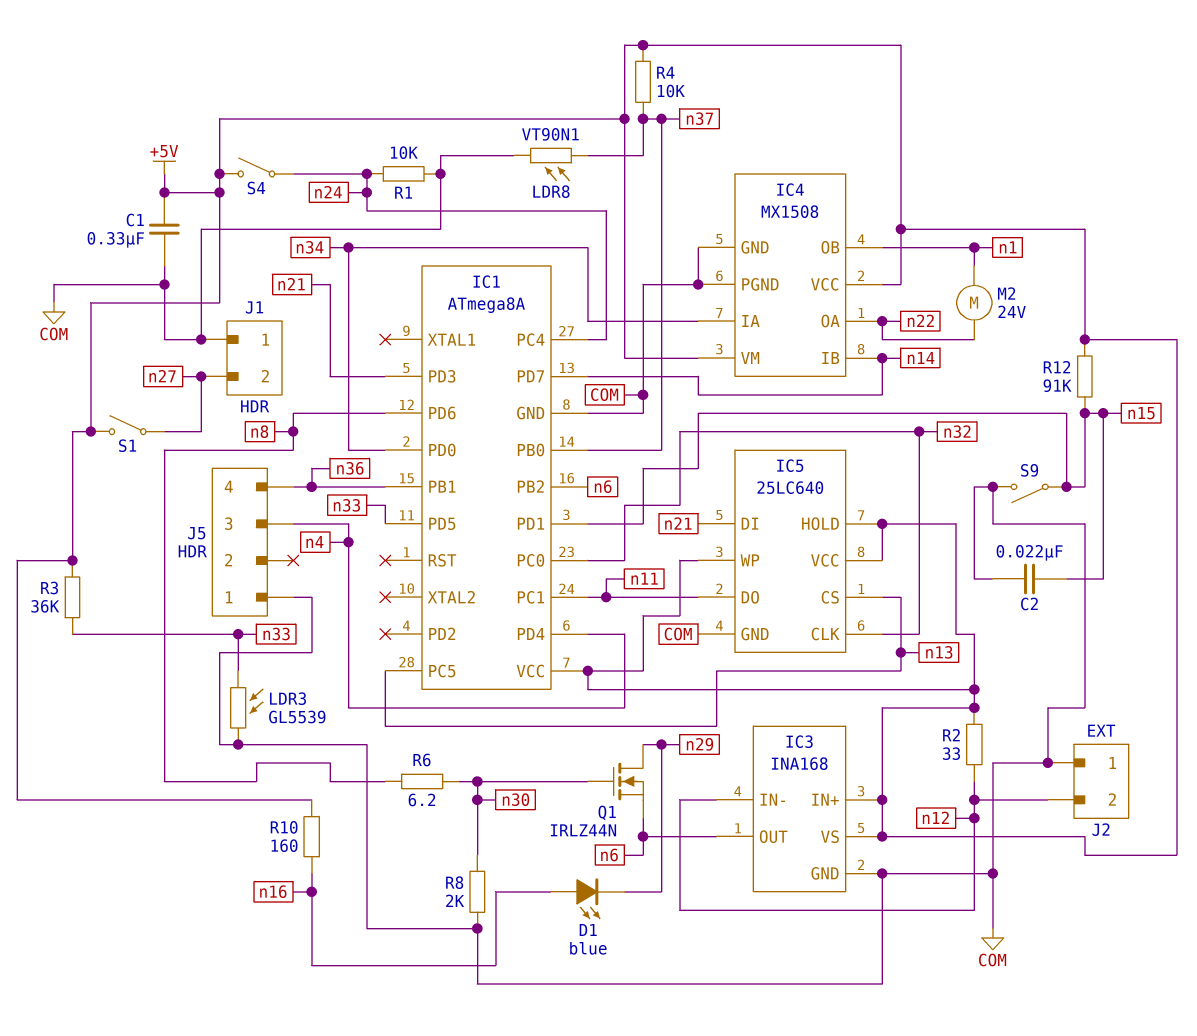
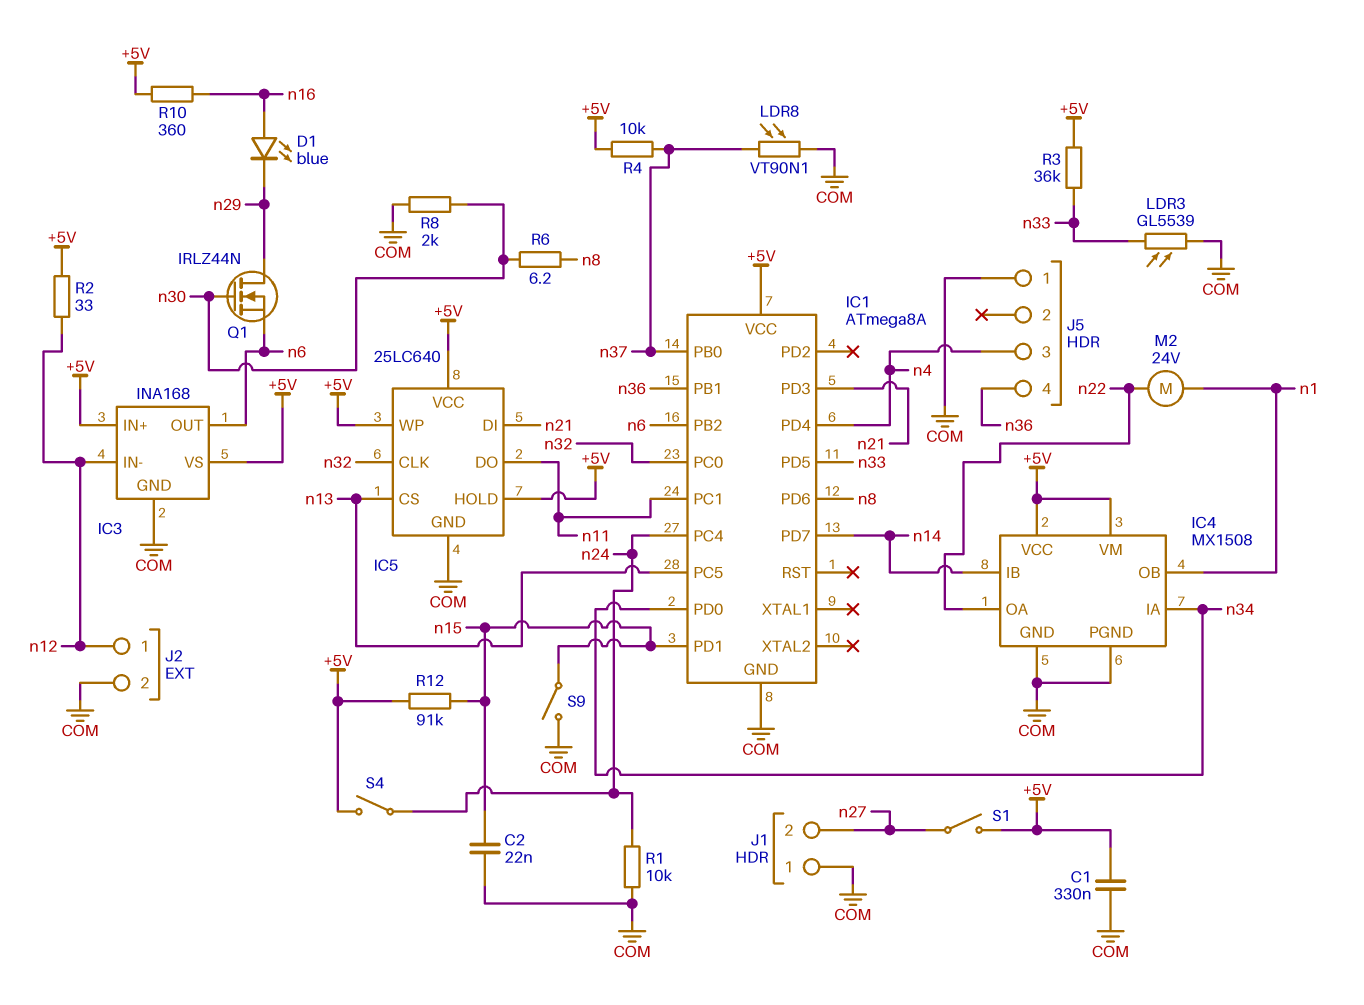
J2 pin 1: COM -> n12
J2 pin 2: n12 -> COM
R10: 160 (+5V, n16) -> 360 (+5V, n16)

